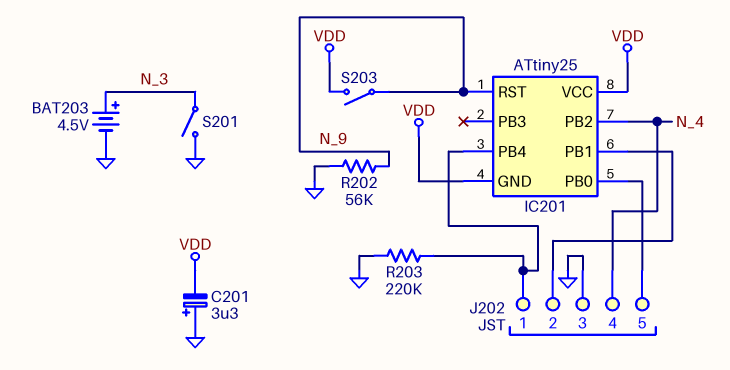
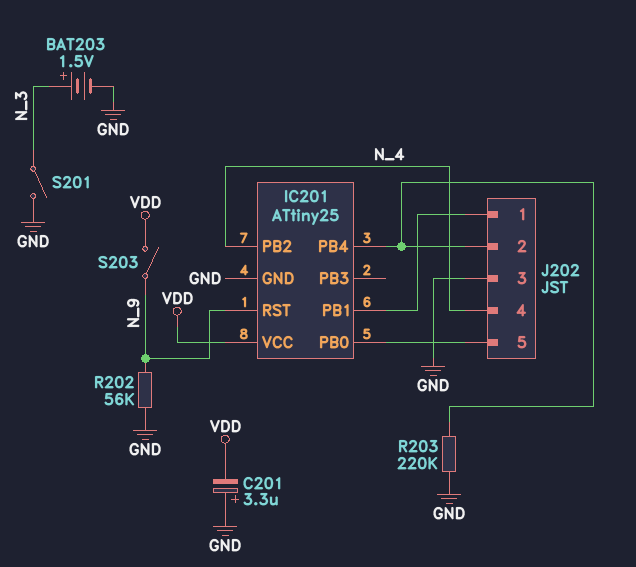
BAT203: 4.5V (plus N_3, minus GND) -> 1.5V (plus N_3, minus GND)
IC201 pin GND: VDD -> GND
J202 pin 1: IC201/PB4 -> IC201/PB1
J202 pin 2: IC201/PB1 -> IC201/PB4

